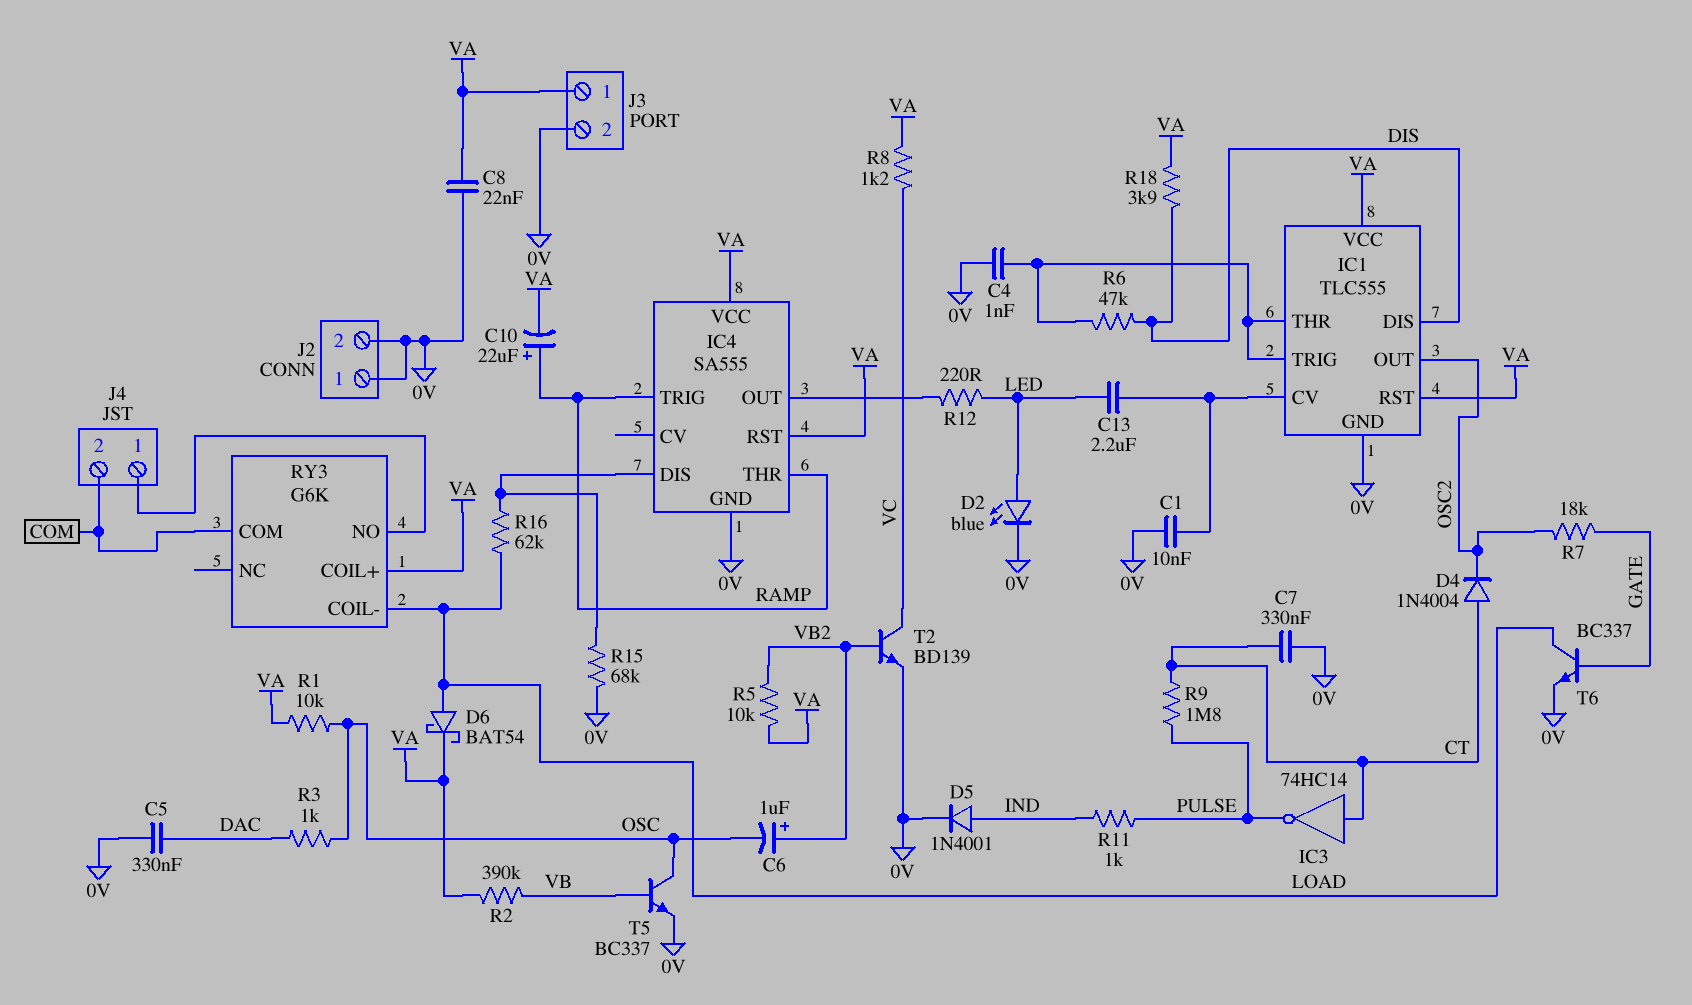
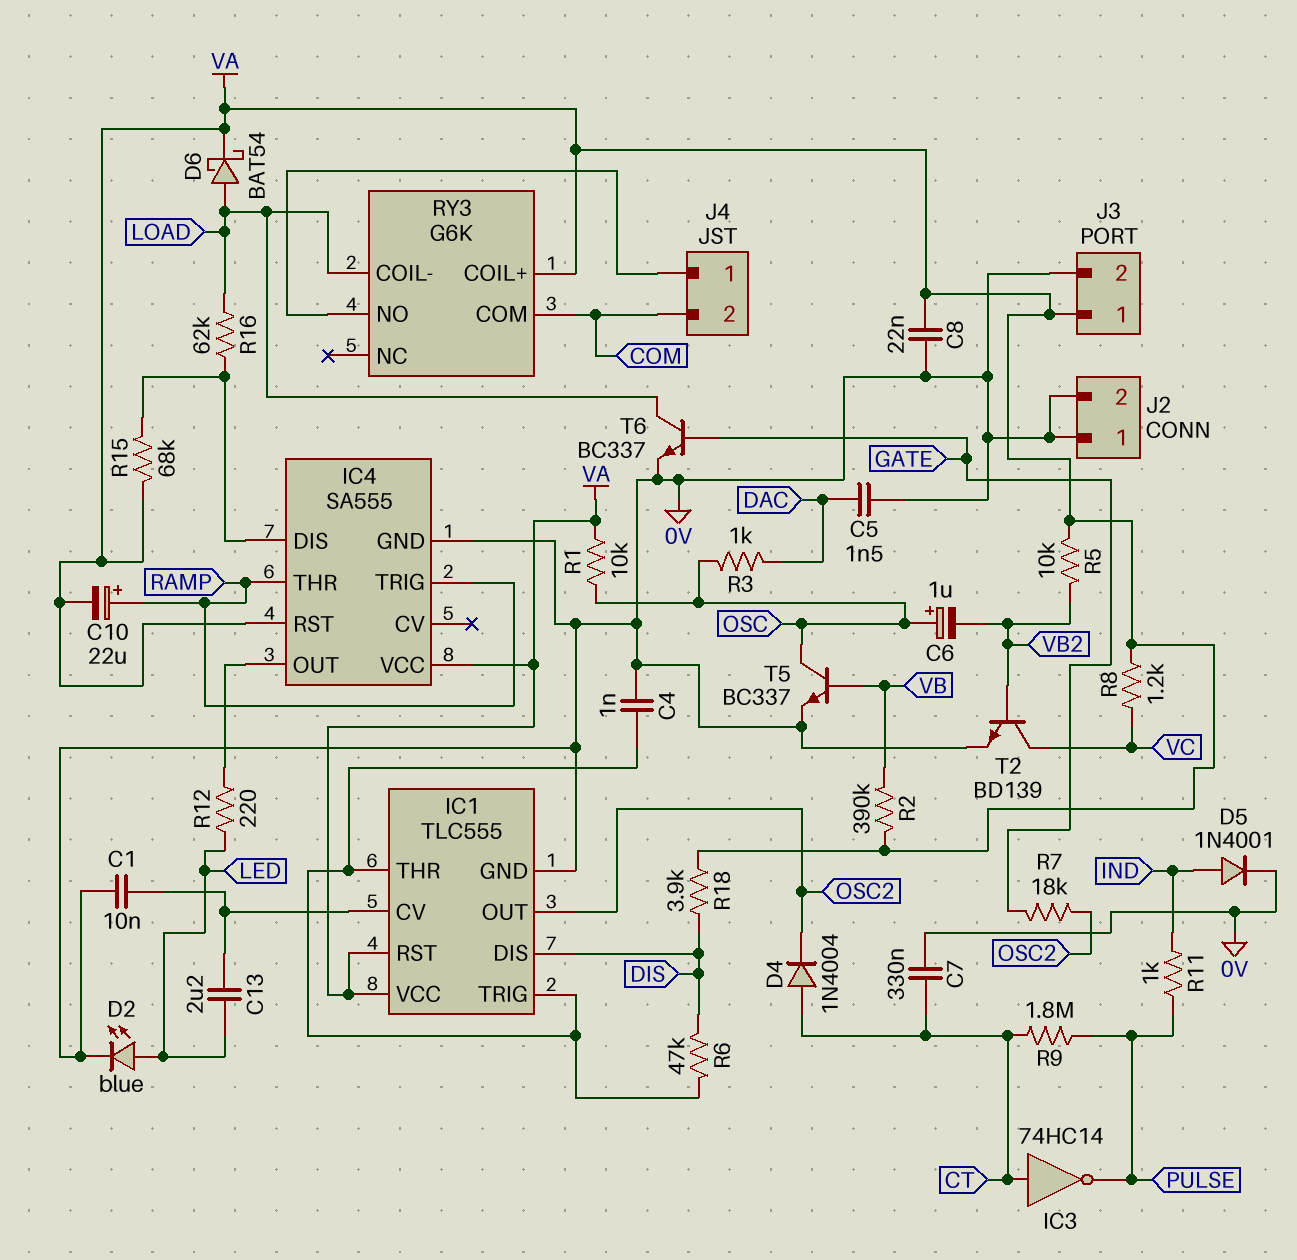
C5: 330nF (0V, DAC) -> 1.5nF (0V, DAC)
C6: 1uF (plus VB2, minus OSC) -> 1uF (plus OSC, minus VB2)
R15: 68k (0V, IC4/DIS) -> 68k (IC4/DIS, VA)

